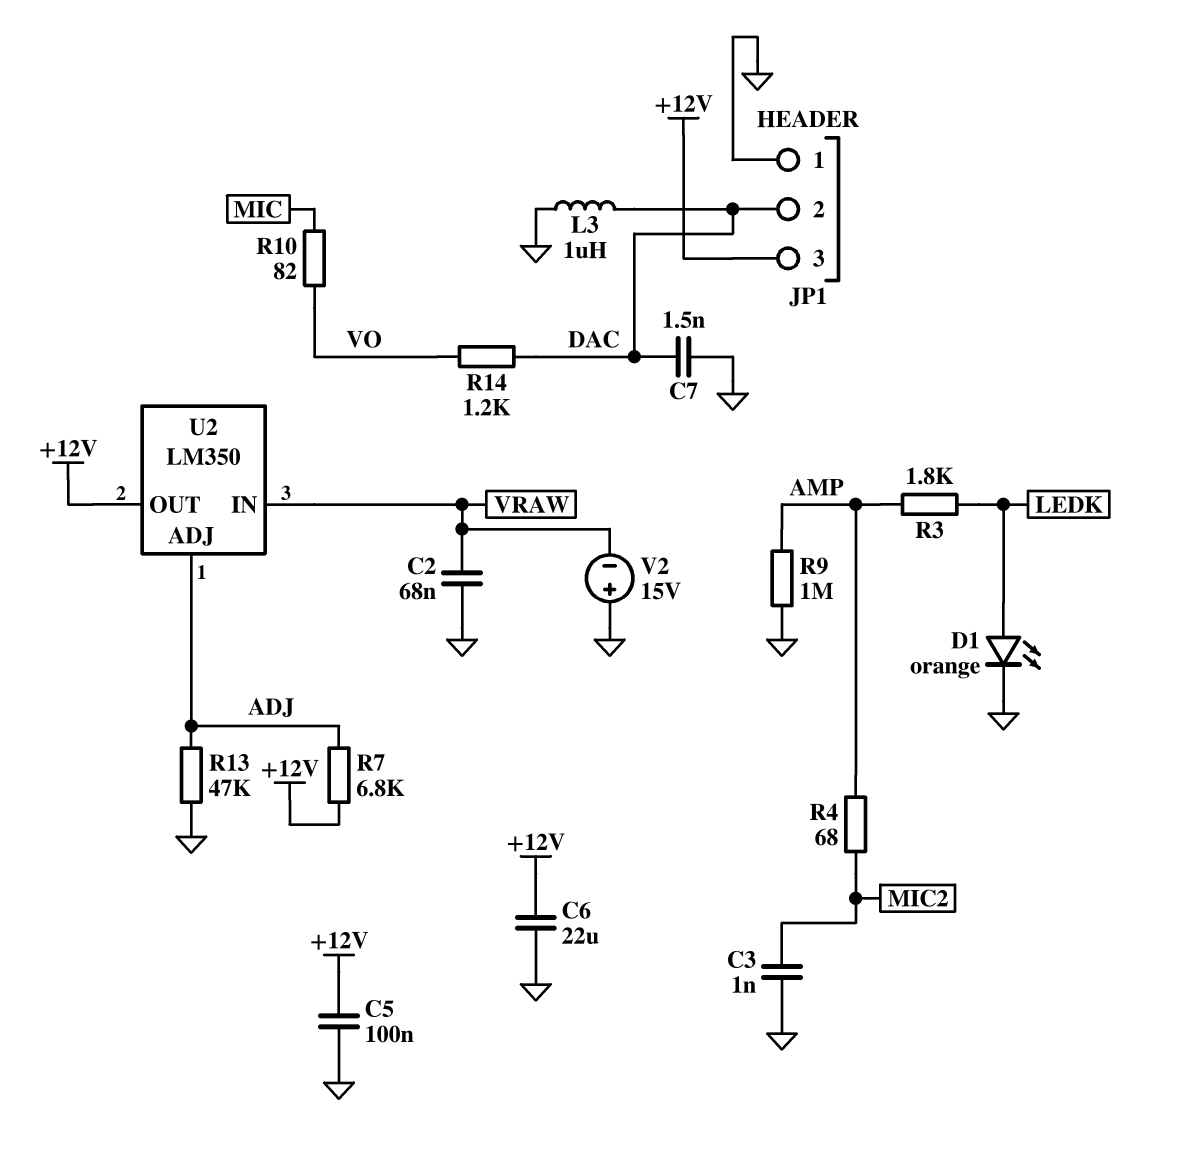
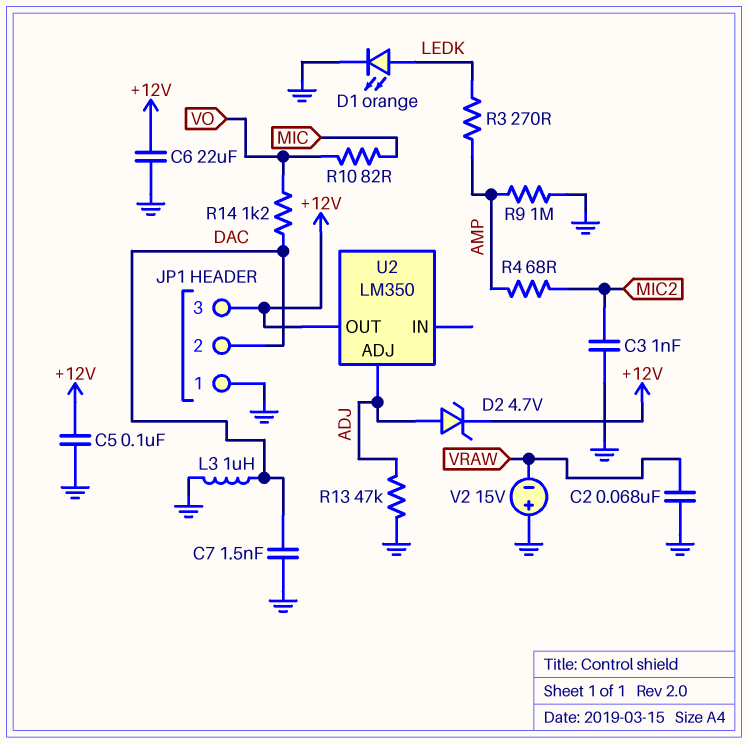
D2: none -> zener 4.7V (A ADJ, K +12V)
R3: 1.8k (AMP, LEDK) -> 270 (AMP, LEDK)
R7: 6.8k (+12V, ADJ) -> none
U2 pin IN: VRAW -> none

